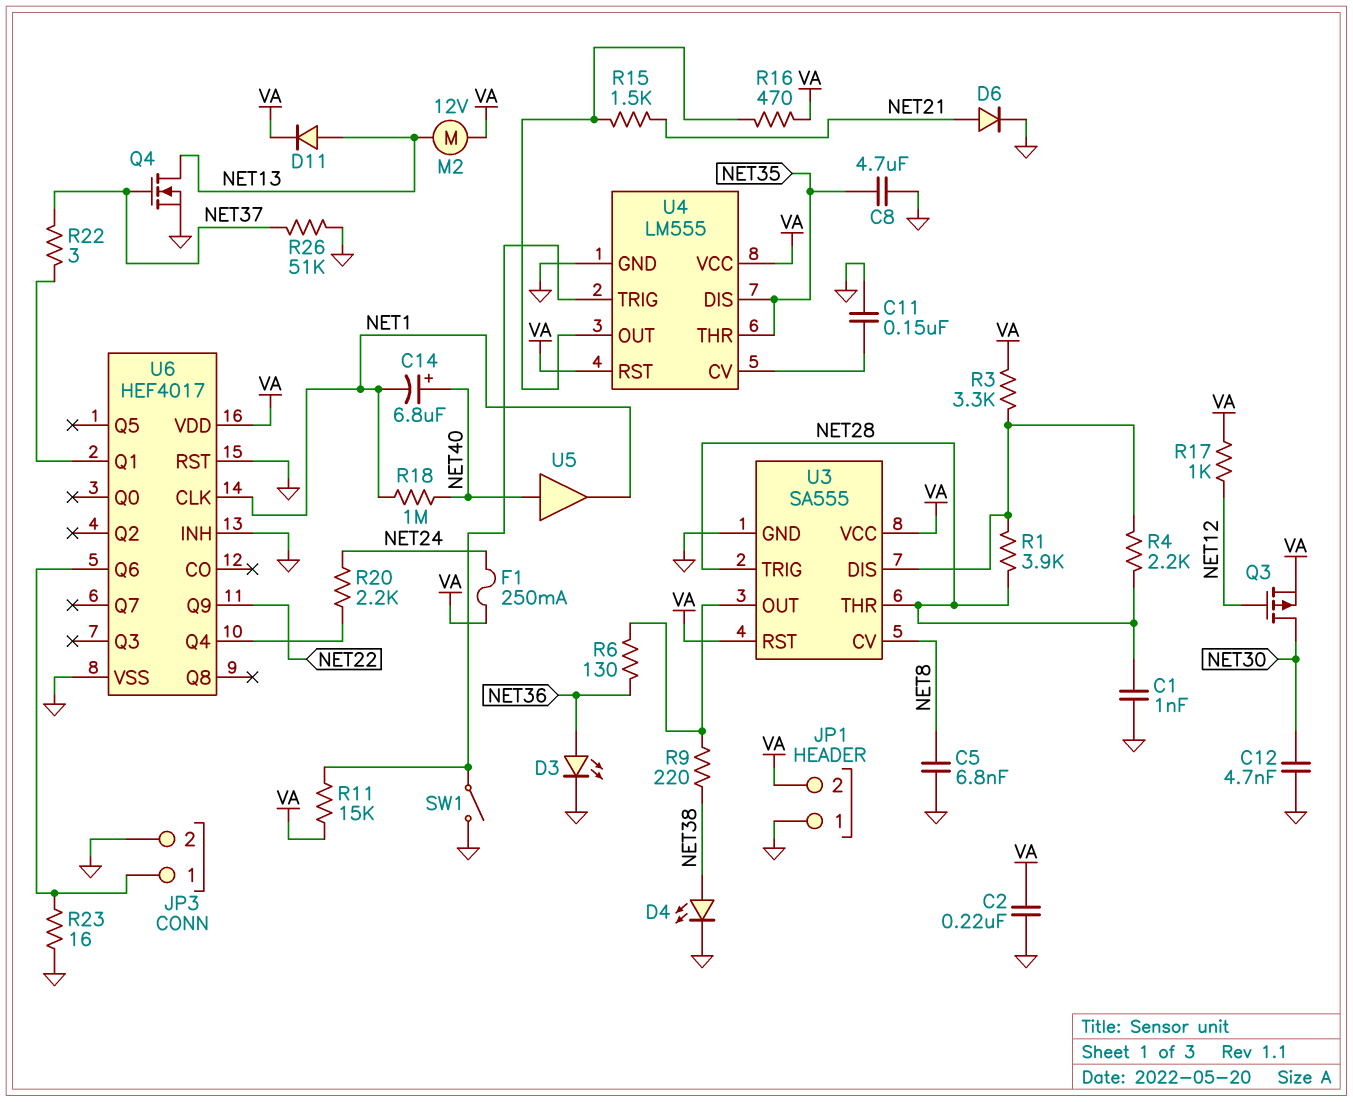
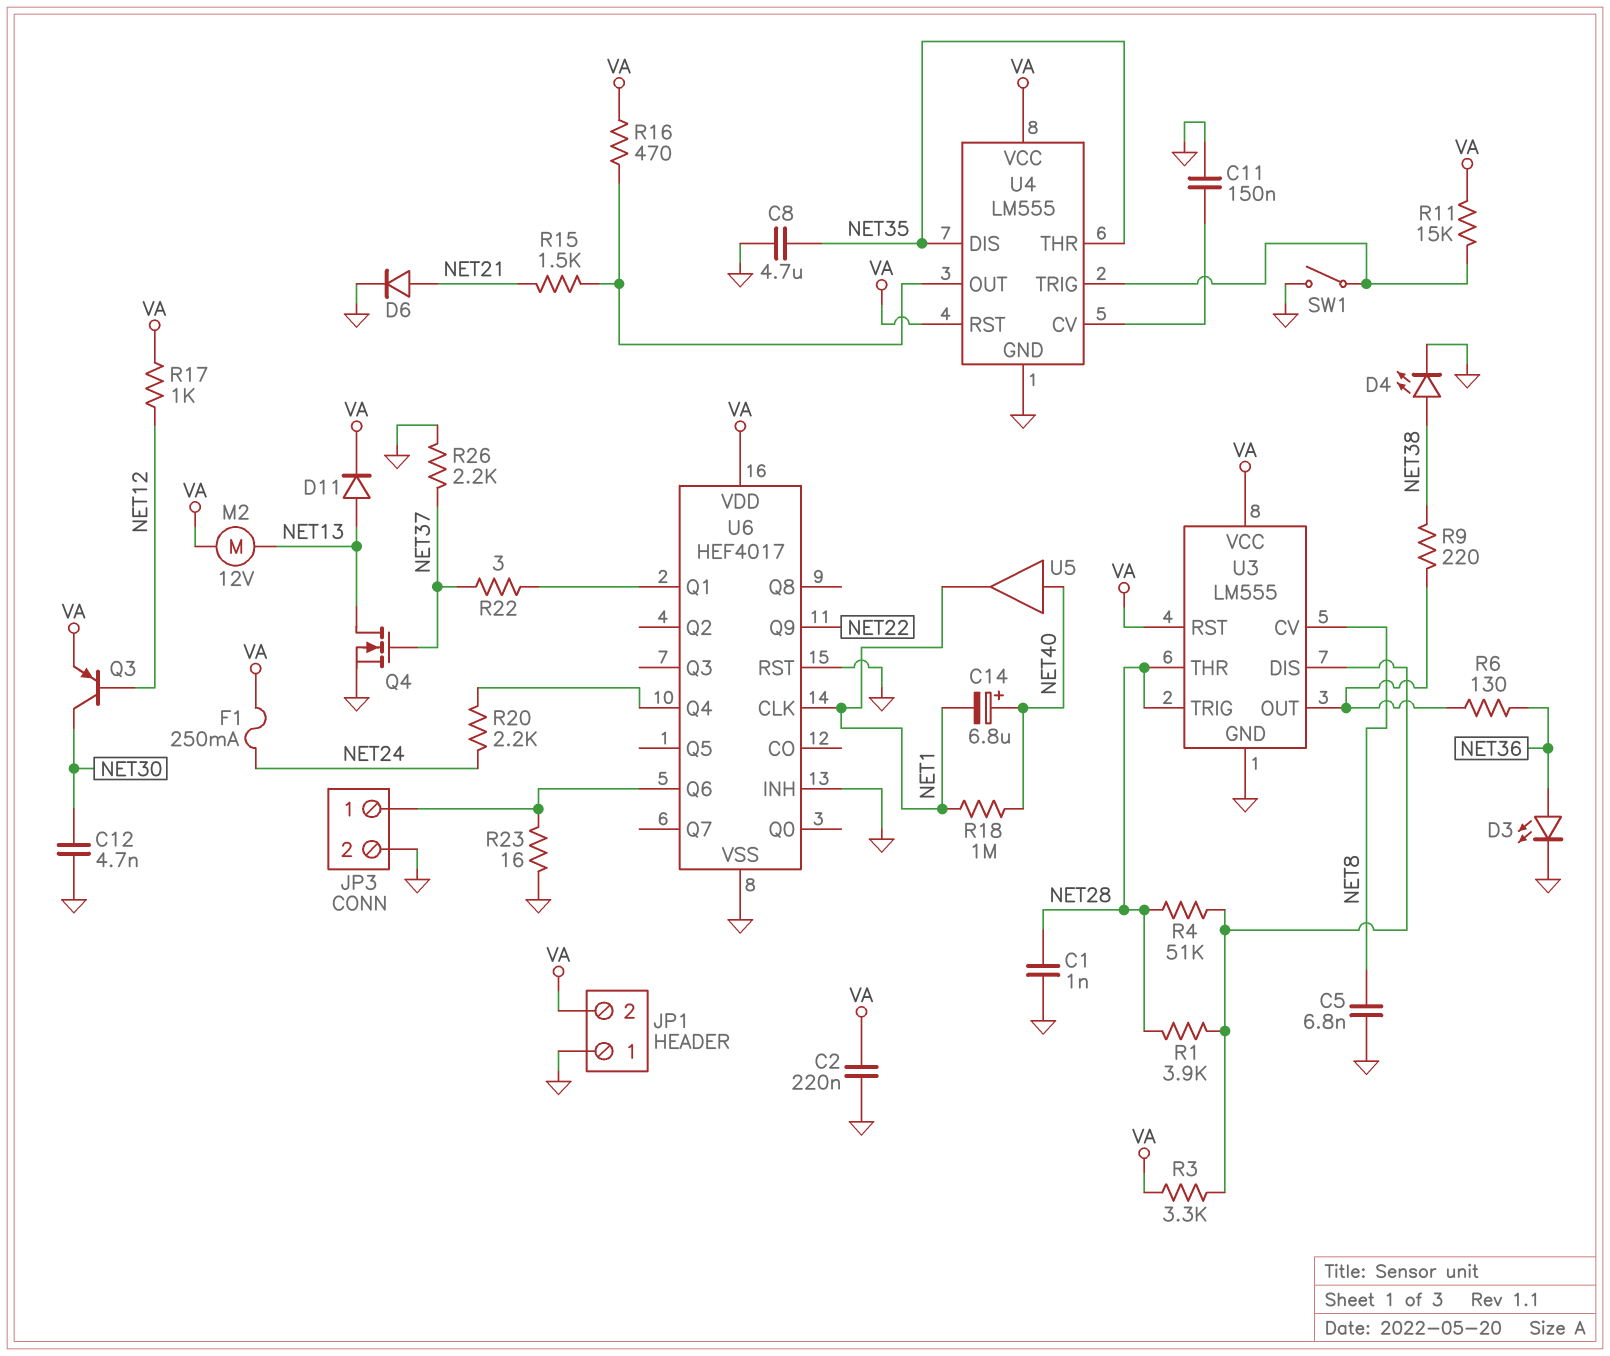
Q3: PMOS (G NET12, D NET30, S VA) -> PNP (B NET12, C NET30, E VA)
R4: 2.2k (NET28, U3/DIS) -> 51k (NET28, U3/DIS)
R26: 51k (GND, NET37) -> 2.2k (GND, NET37)
U3: SA555 -> LM555

